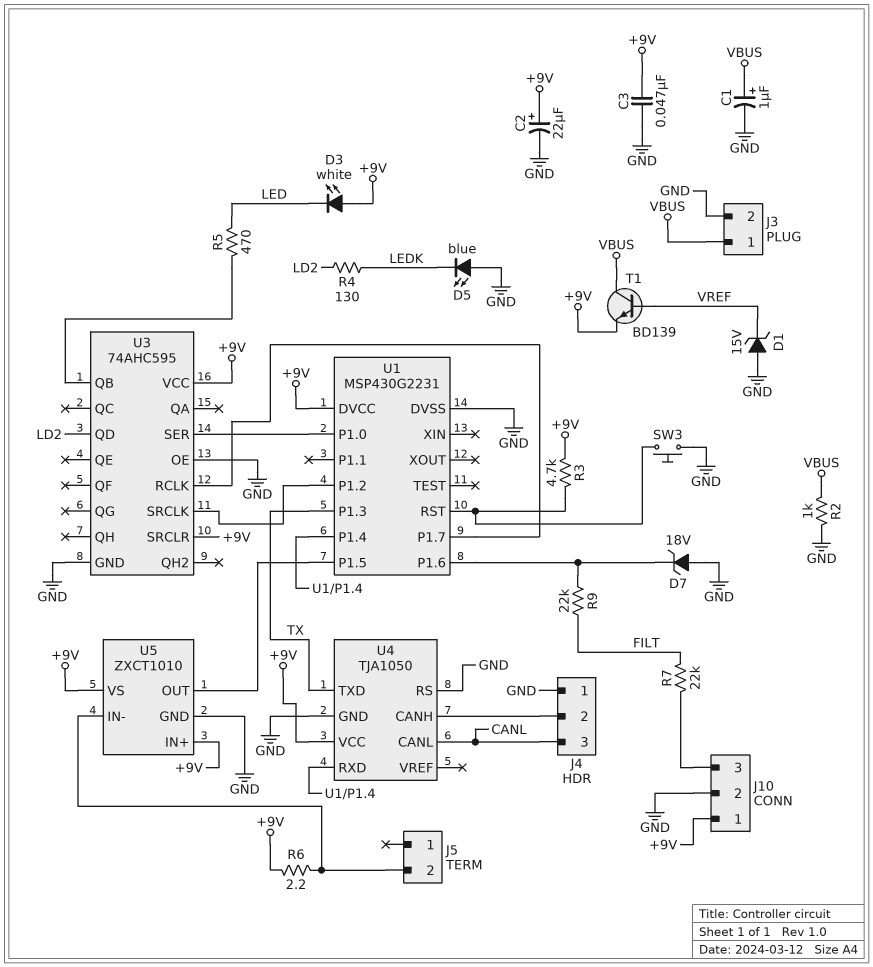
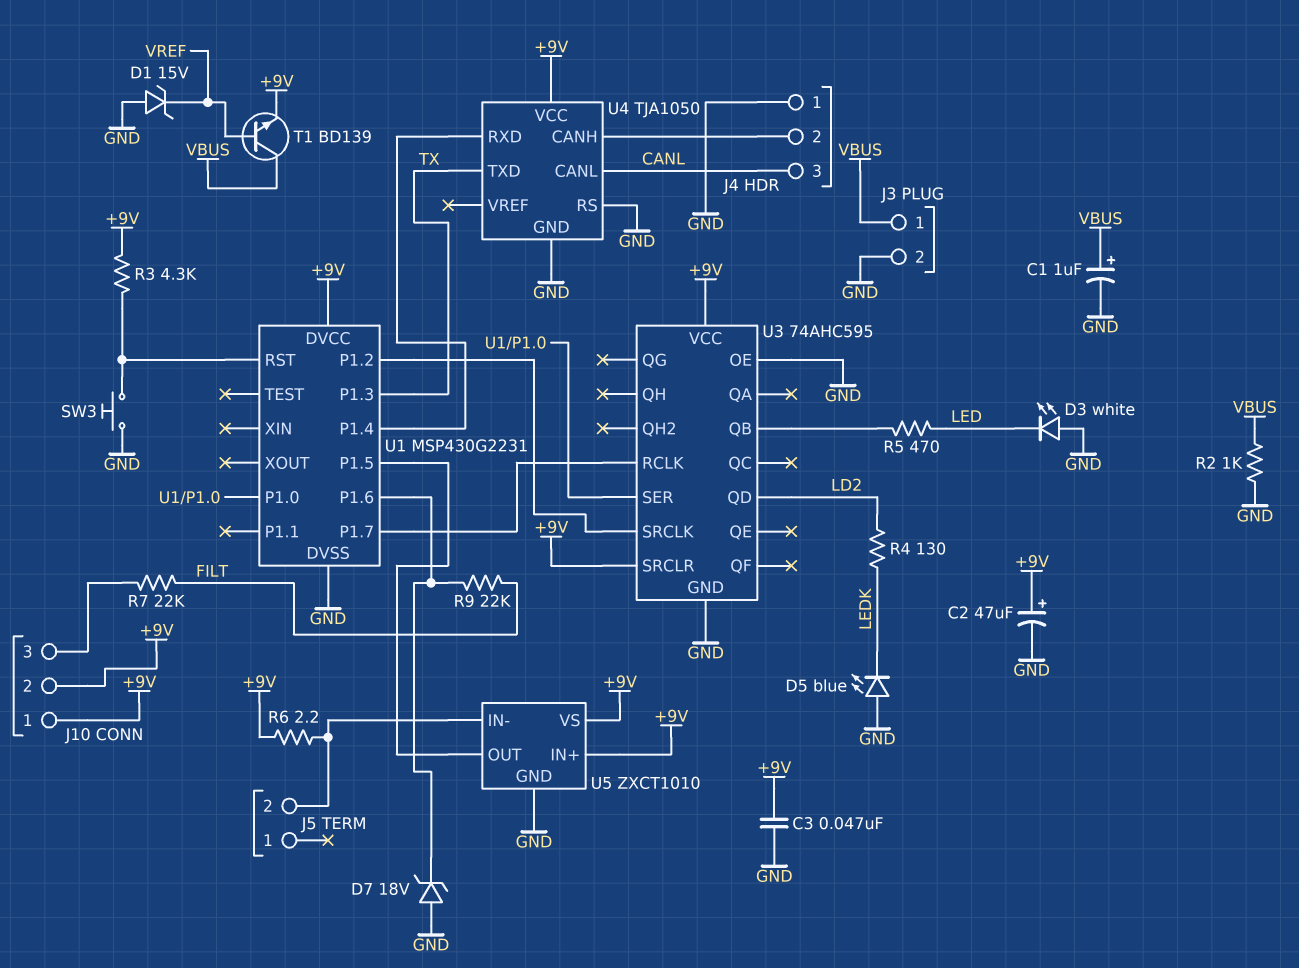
C2: 22uF (plus +9V, minus GND) -> 47uF (plus +9V, minus GND)
D3: LED white (A +9V, K LED) -> LED white (A GND, K LED)
J10 pin 2: GND -> +9V
R3: 4.7k (+9V, U1/RST) -> 4.3k (+9V, U1/RST)

